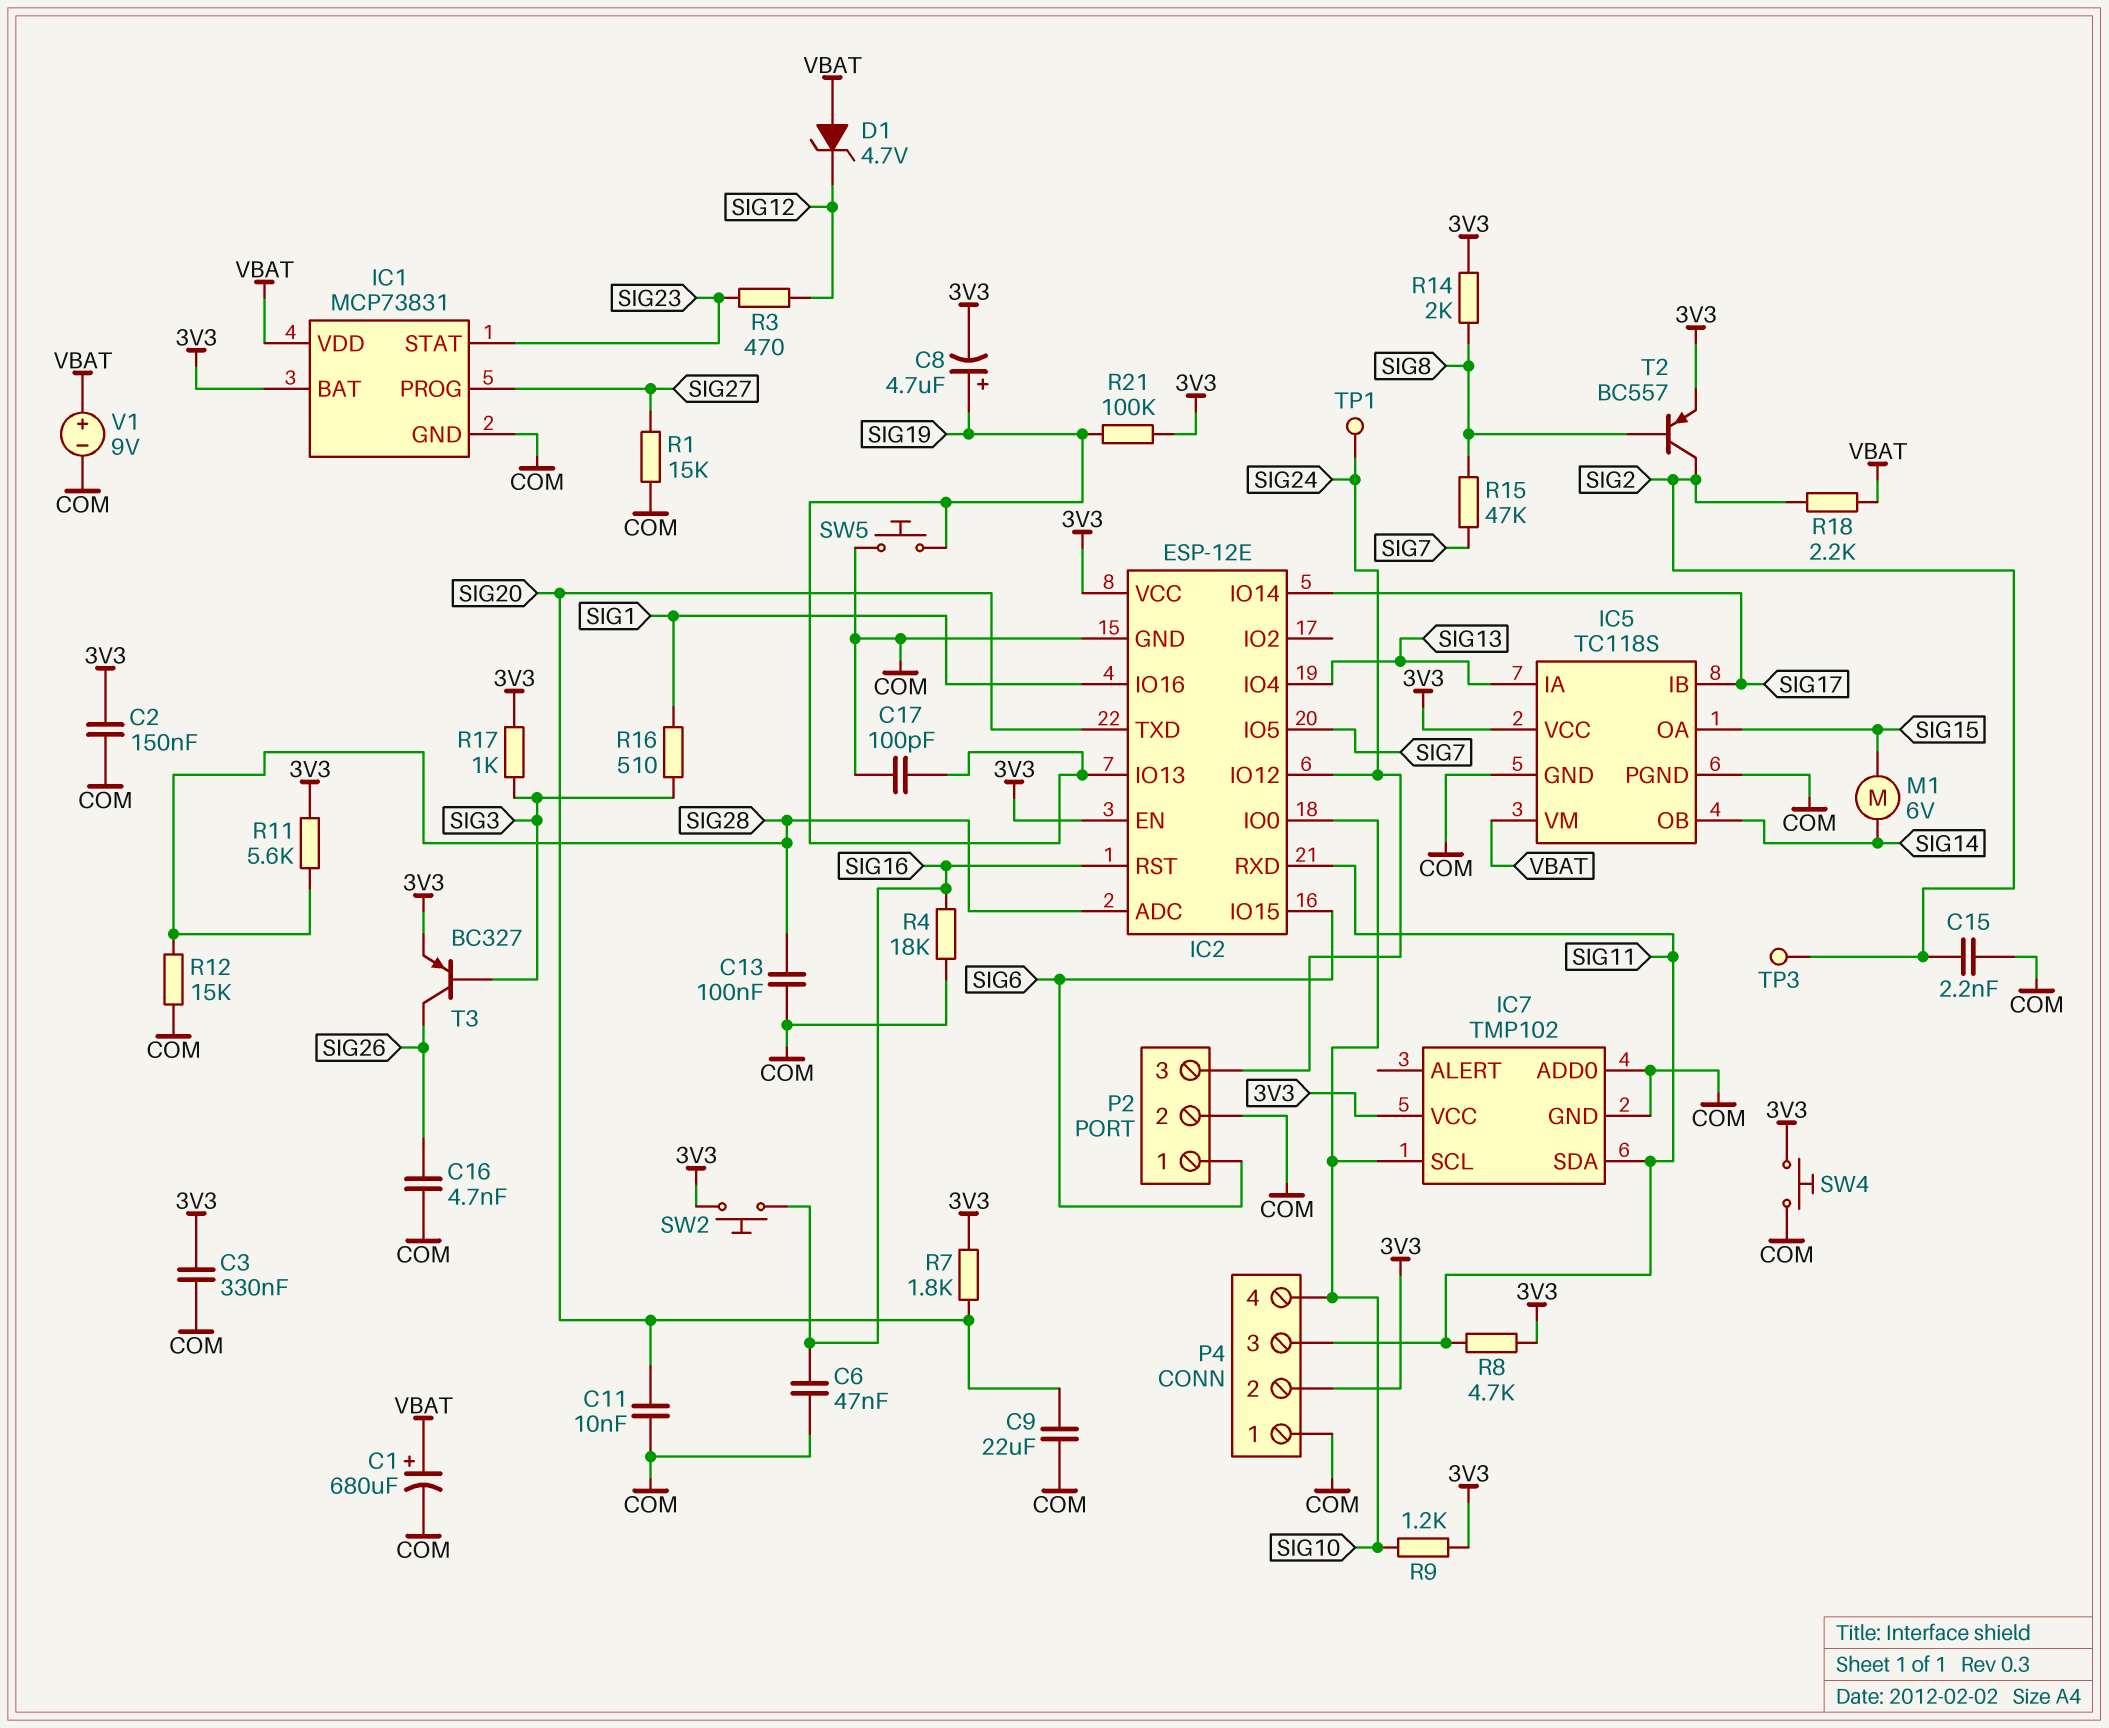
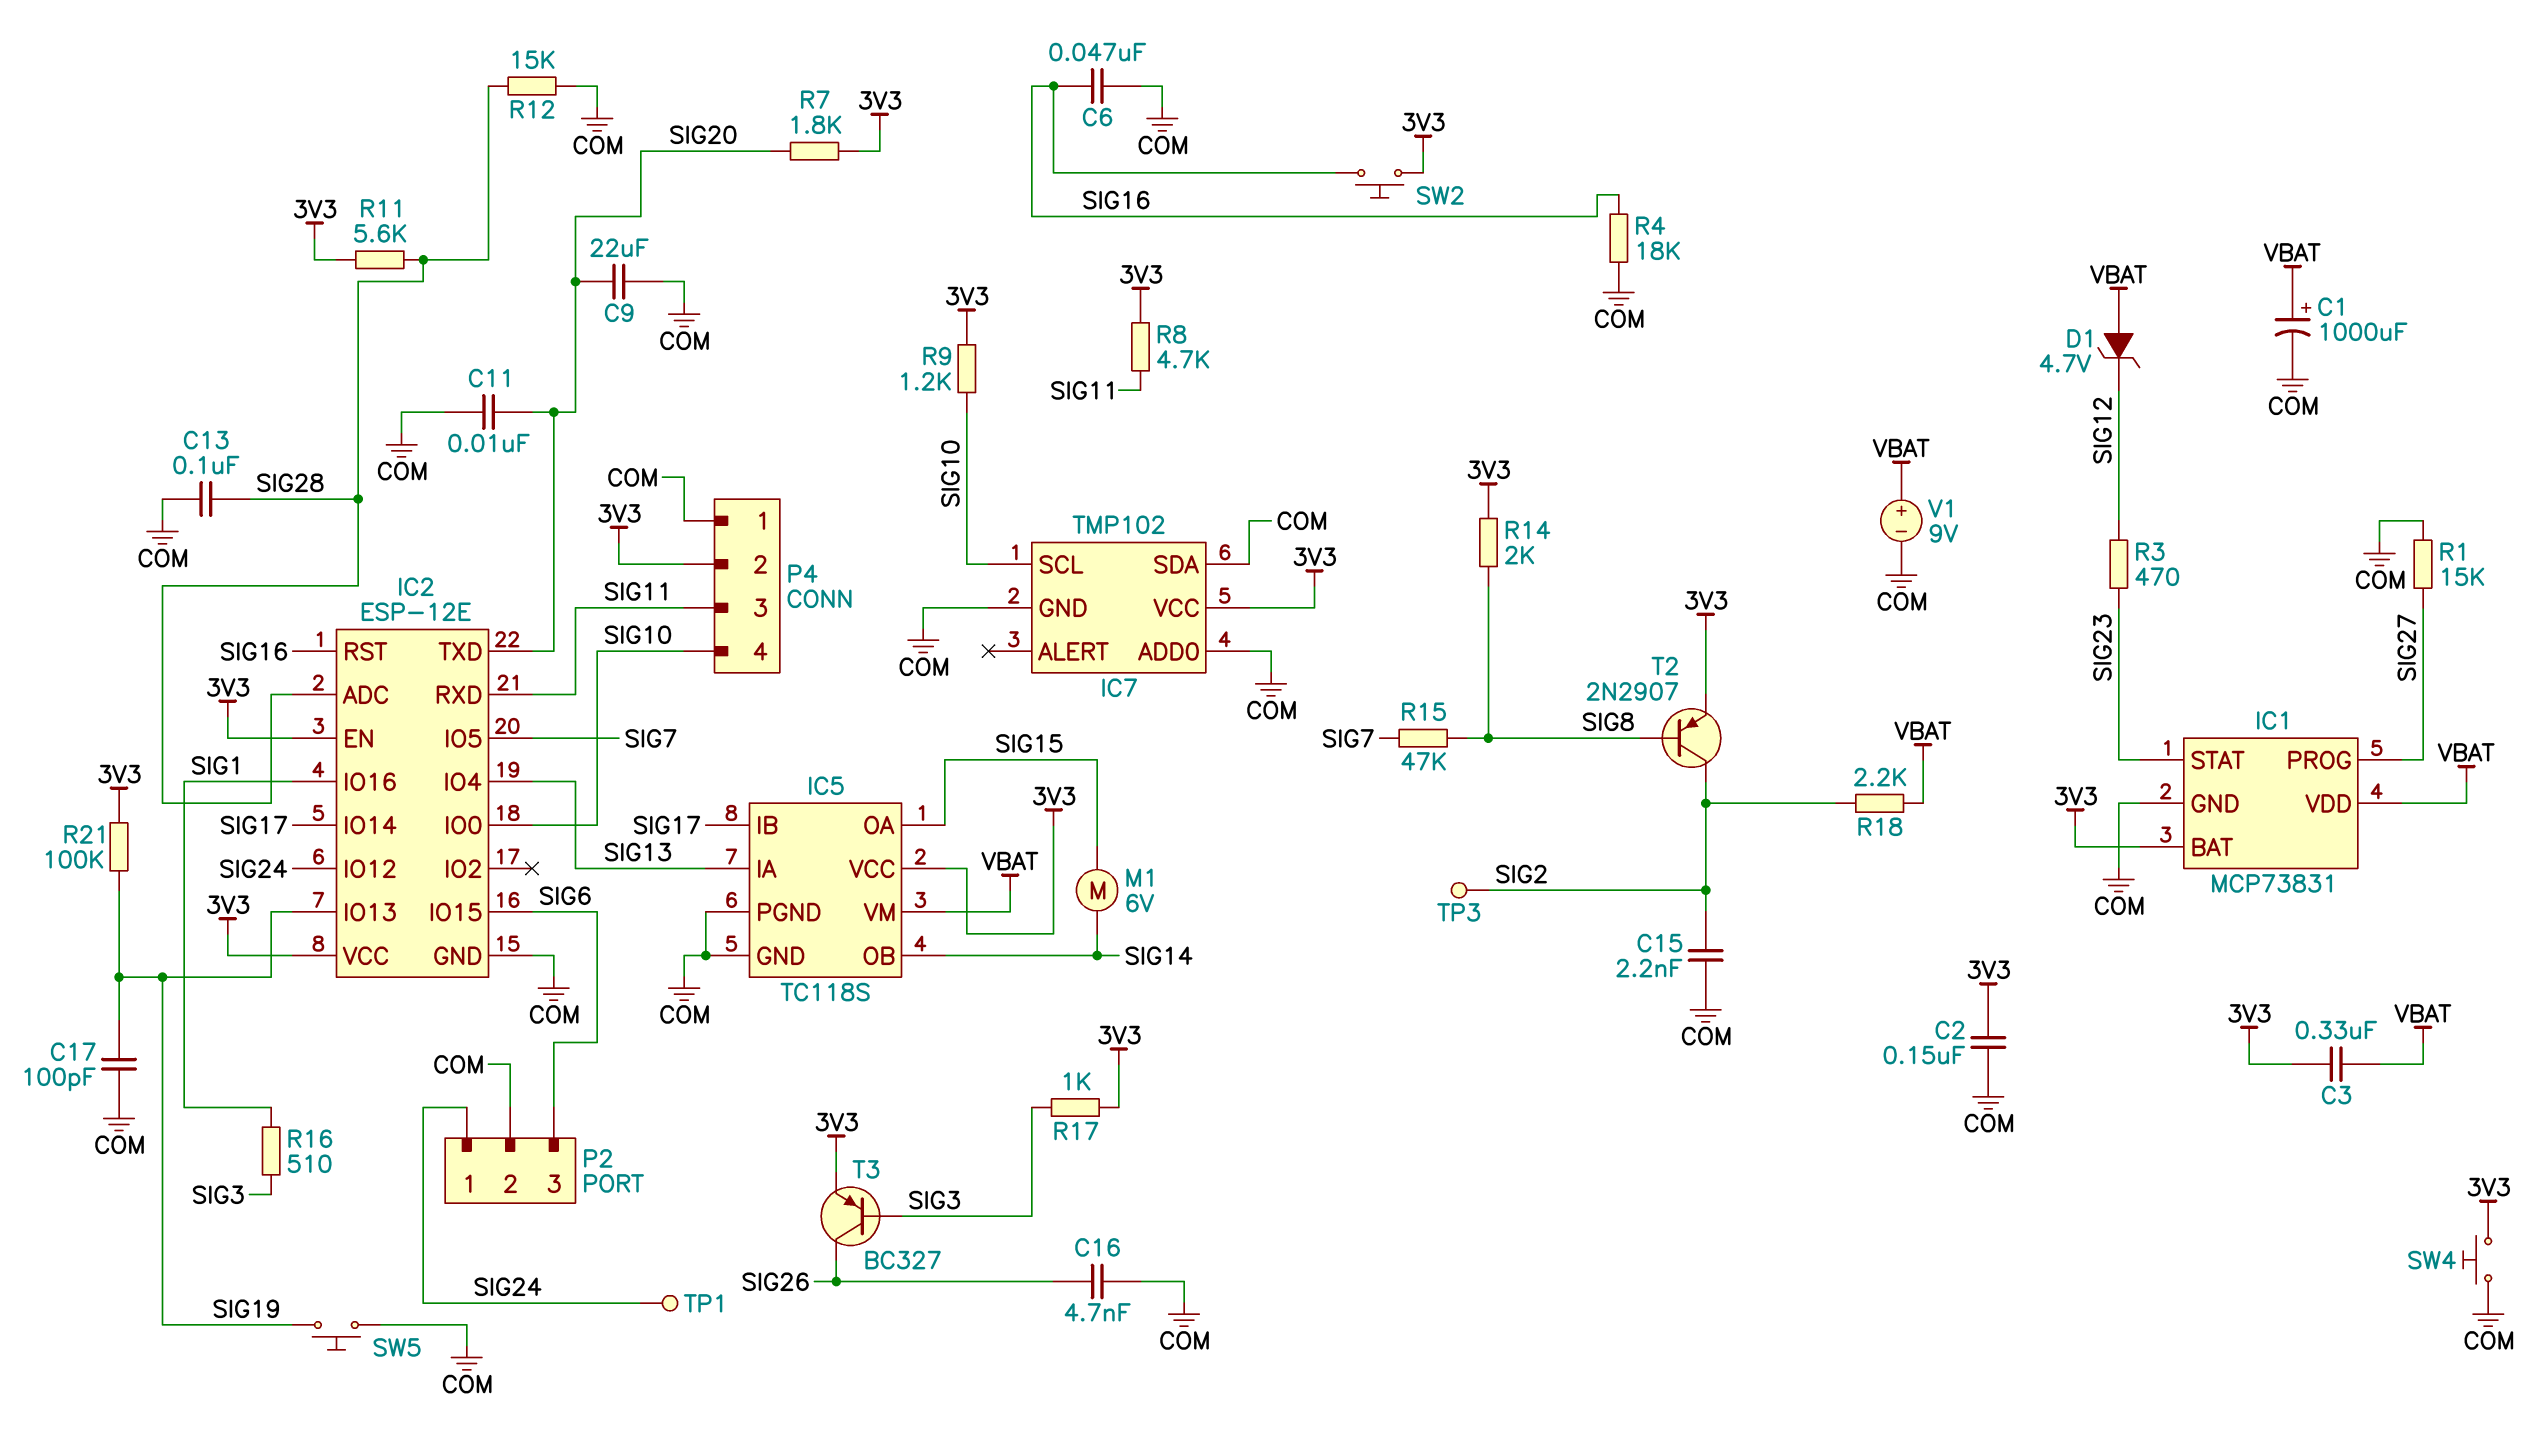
C1: 680uF (plus VBAT, minus COM) -> 1000uF (plus VBAT, minus COM)
C3: 330nF (3V3, COM) -> 330nF (3V3, VBAT)
C8: 4.7uF (plus SIG19, minus 3V3) -> none
IC7 pin SDA: SIG11 -> COM
P2 pin 1: SIG6 -> SIG24
P2 pin 3: SIG24 -> SIG6
T2: PNP BC557 (B SIG8, C SIG2, E 3V3) -> PNP 2N2907 (B SIG8, C SIG2, E 3V3)

